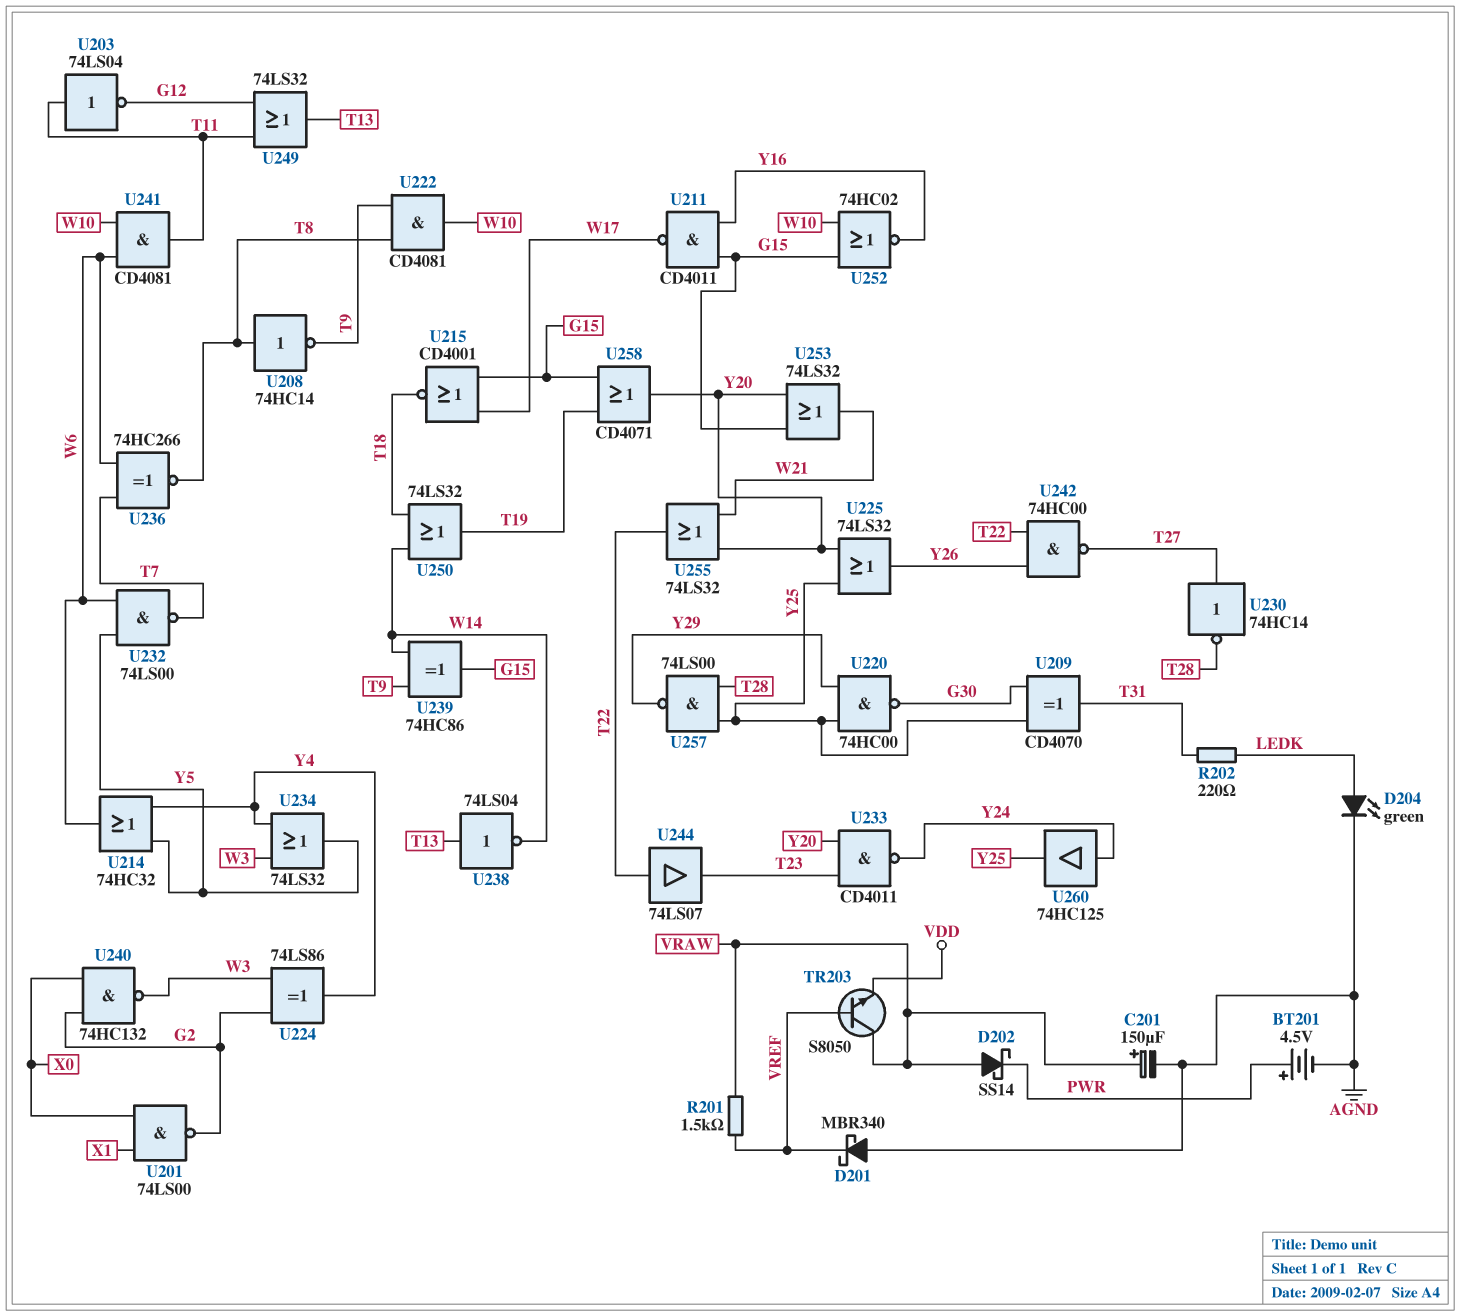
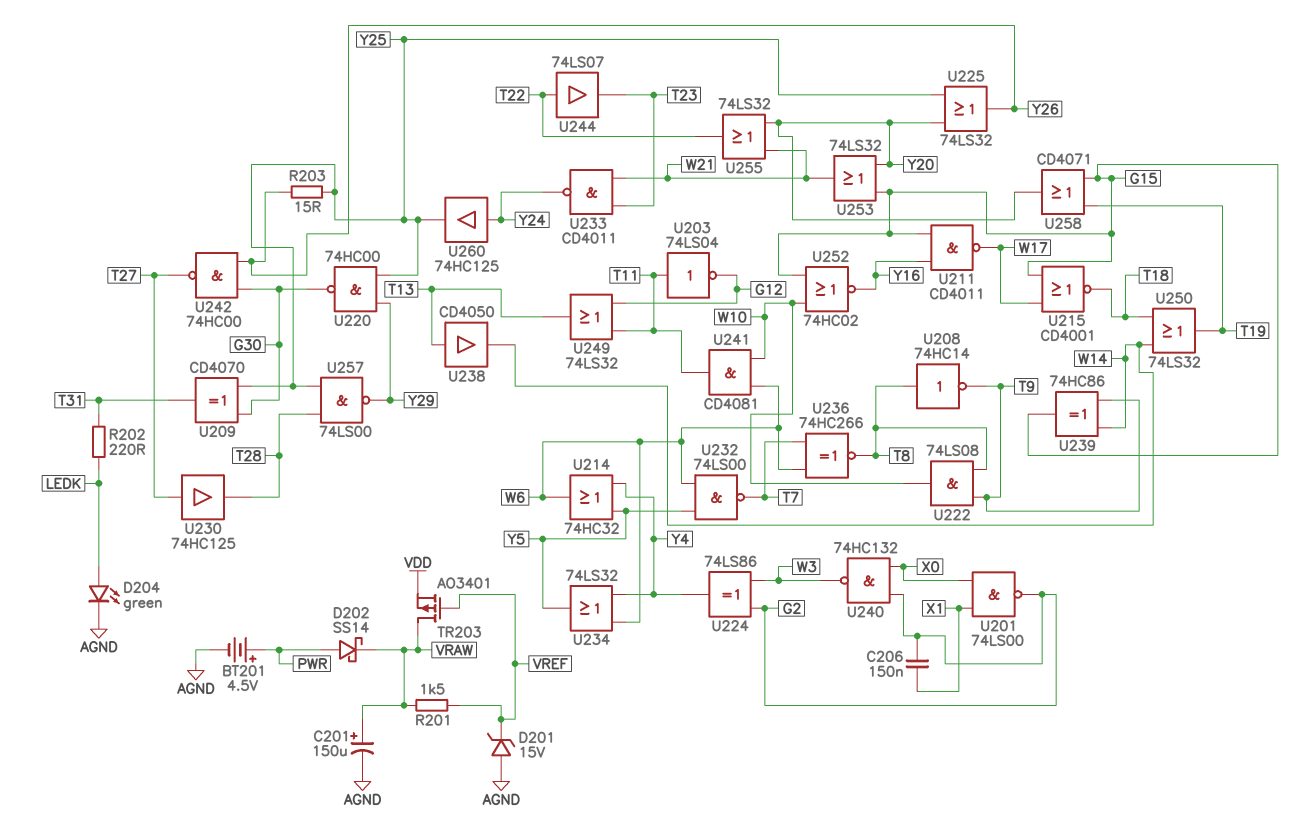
C206: none -> 150nF (G2, X1)
D201: schottky MBR340 (A AGND, K VREF) -> zener 15V (A AGND, K VREF)
D202: schottky SS14 (A VRAW, K PWR) -> schottky SS14 (A PWR, K VRAW)
R203: none -> 15 (Y25, Y26)
TR203: NPN S8050 (B VREF, C VRAW, E VDD) -> PMOS AO3401 (G VREF, D VRAW, S VDD)
U222: AND CD4081 (in T8, in T9, out W10) -> AND 74LS08 (in T8, in T9, out W10)
U230: NOT 74HC14 (in T27, out T28) -> buffer 74HC125 (in T27, out T28)
U233: NAND CD4011 (in T23, in Y20, out Y24) -> NAND CD4011 (in T23, in W21, out Y24)
U234: OR 74LS32 (in W3, in Y4, out Y5) -> OR 74LS32 (in W6, in Y4, out Y5)
U238: NOT 74LS04 (in T13, out W14) -> buffer CD4050 (in T13, out W14)
U242: NAND 74HC00 (in T22, in Y26, out T27) -> NAND 74HC00 (in G30, in Y26, out T27)

